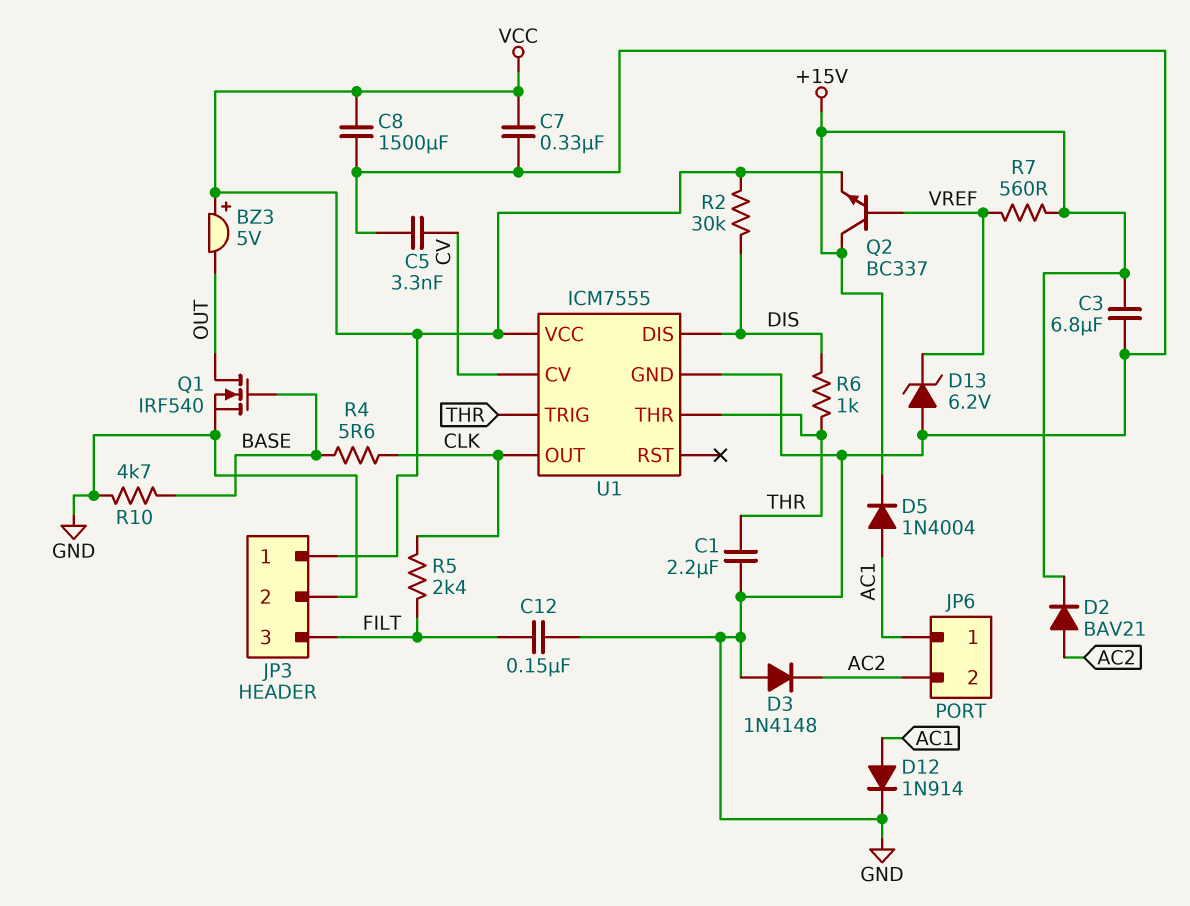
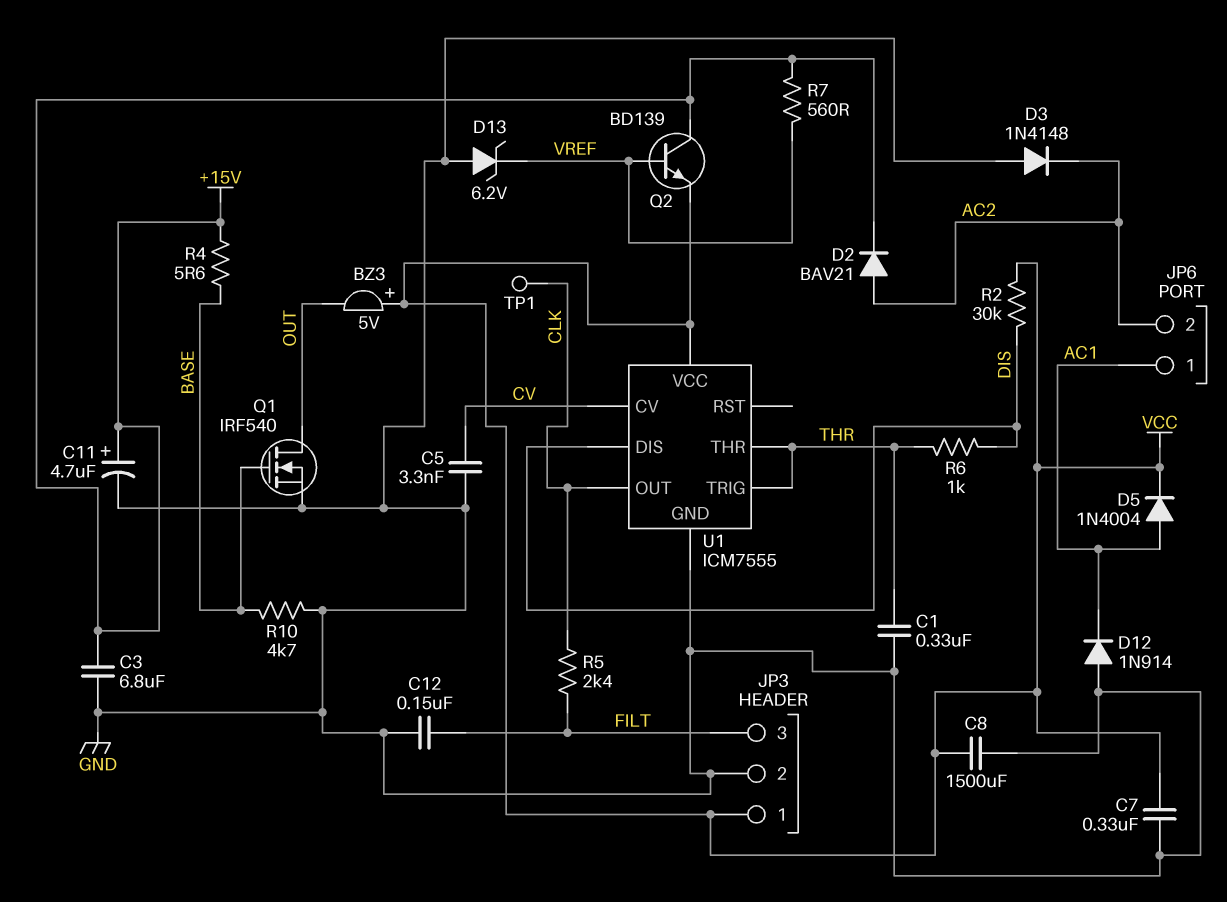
C1: 2.2uF (GND, THR) -> 330nF (GND, THR)
C11: none -> 4.7uF (plus +15V, minus GND)
D5: diode 1N4004 (A AC1, K +15V) -> diode 1N4004 (A AC1, K VCC)
D12: diode 1N914 (A AC1, K GND) -> diode 1N914 (A GND, K AC1)
Q2: NPN BC337 (B VREF, C +15V, E VCC) -> NPN BD139 (B VREF, C +15V, E VCC)
R4: 5.6 (BASE, CLK) -> 5.6 (+15V, BASE)
TP1: none -> test point (CLK)

